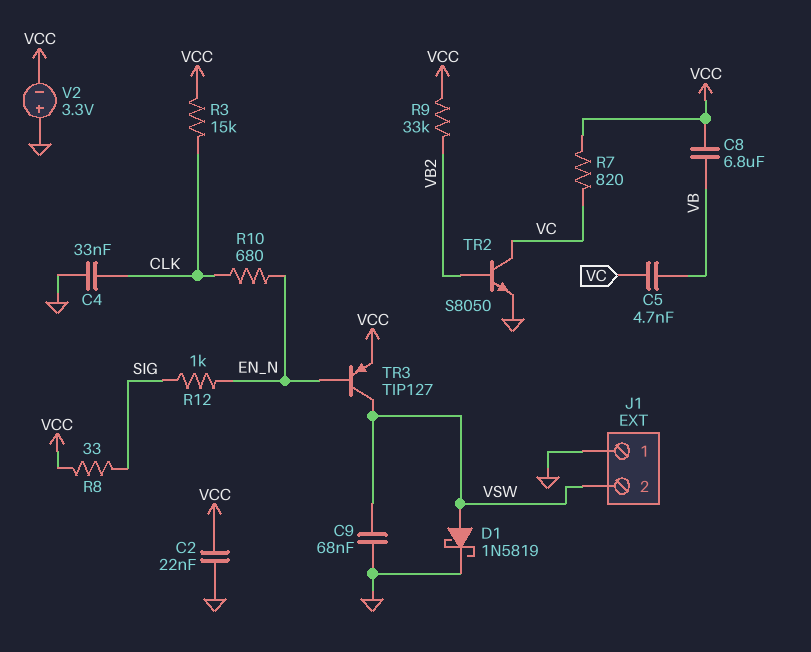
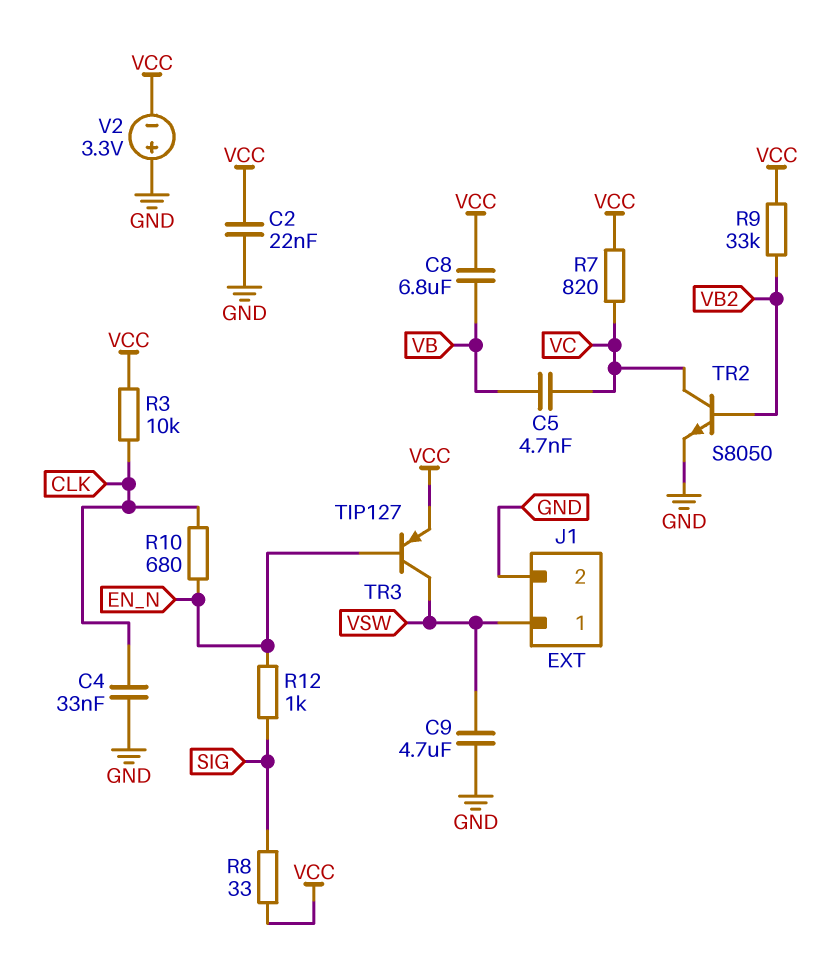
C9: 68nF (GND, VSW) -> 4.7uF (GND, VSW)
D1: schottky 1N5819 (A VSW, K GND) -> none
J1 pin 1: GND -> VSW
J1 pin 2: VSW -> GND
R3: 15k (CLK, VCC) -> 10k (CLK, VCC)

